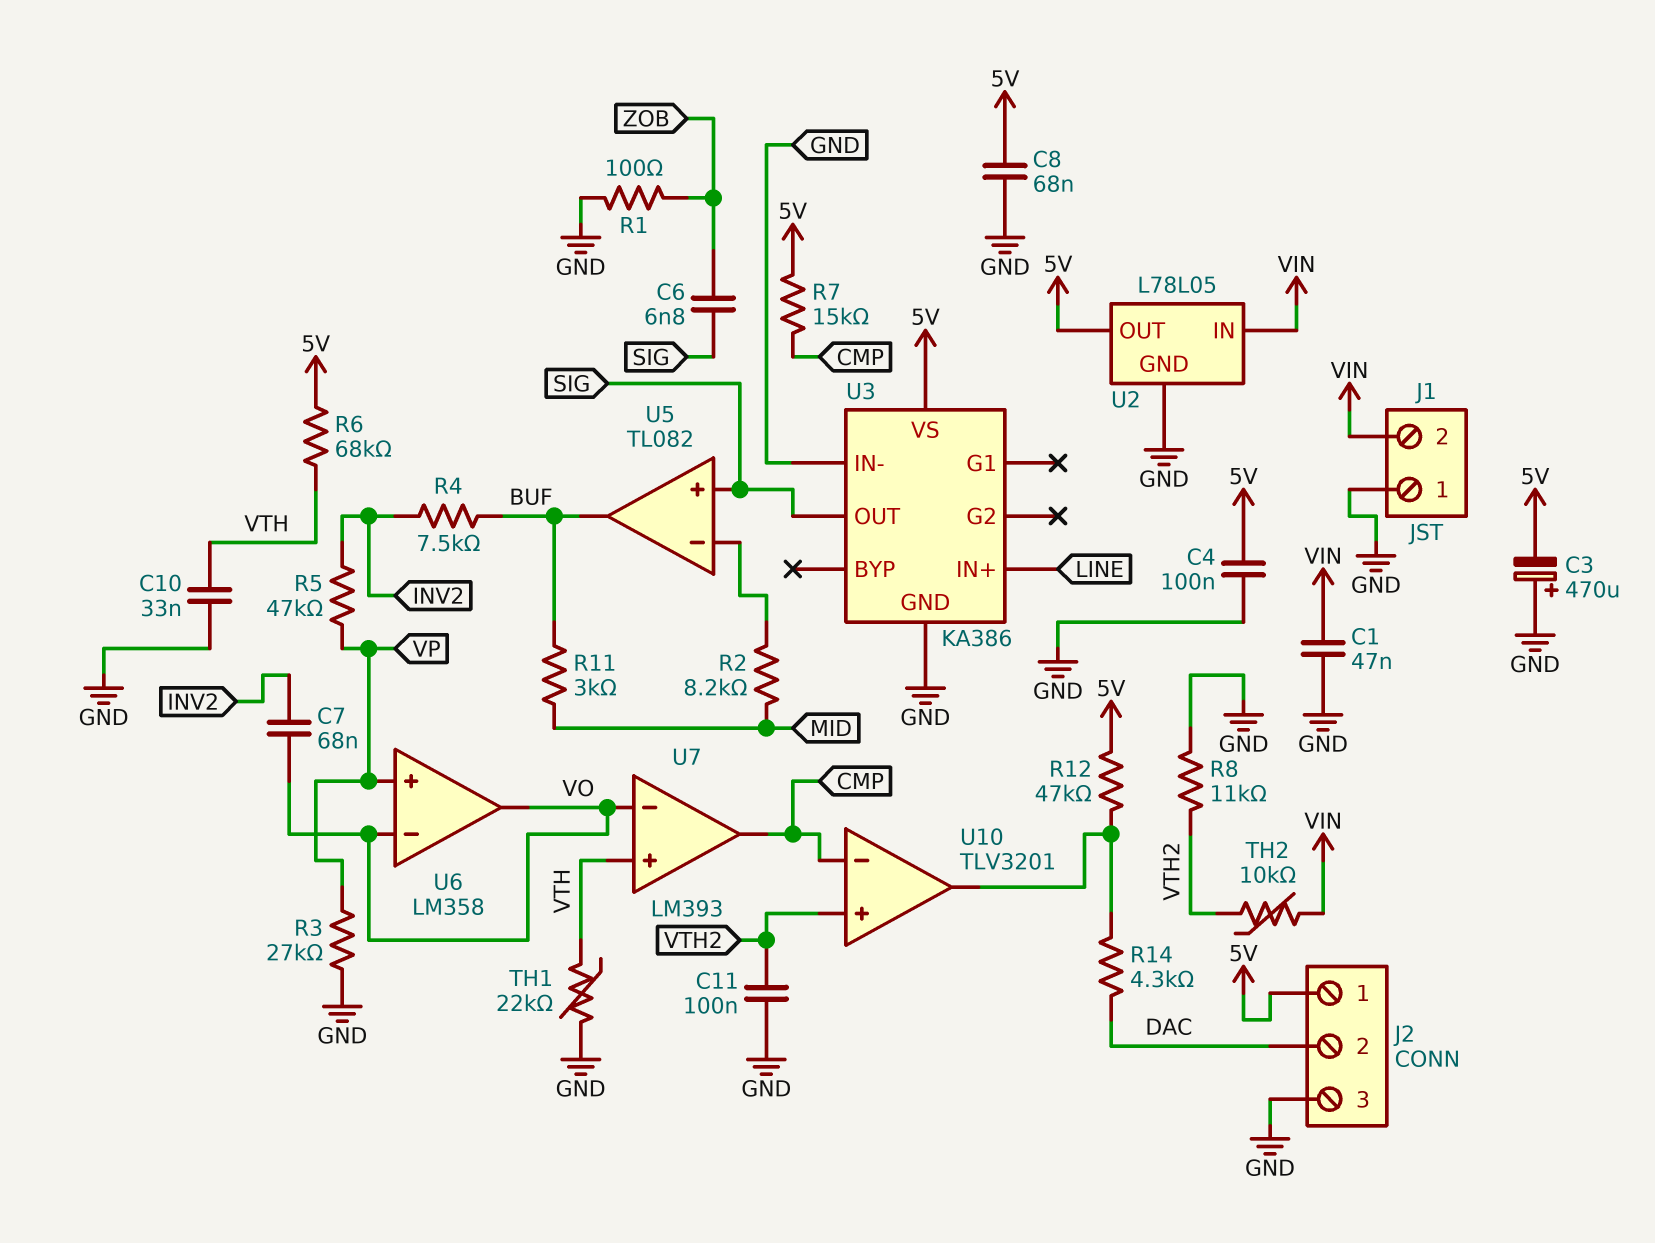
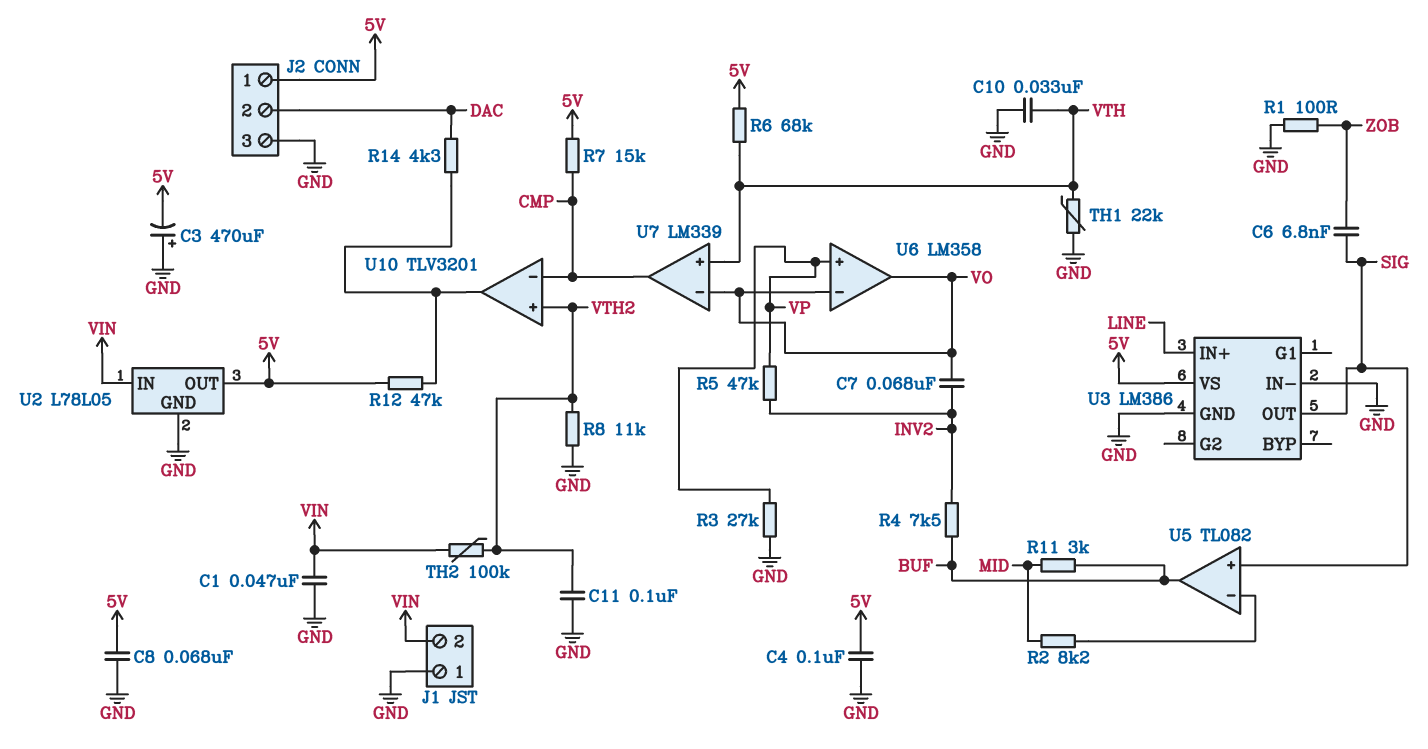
TH2: 10k (VIN, VTH2) -> 100k (VIN, VTH2)
U3: KA386 -> LM386
U7: LM393 -> LM339

